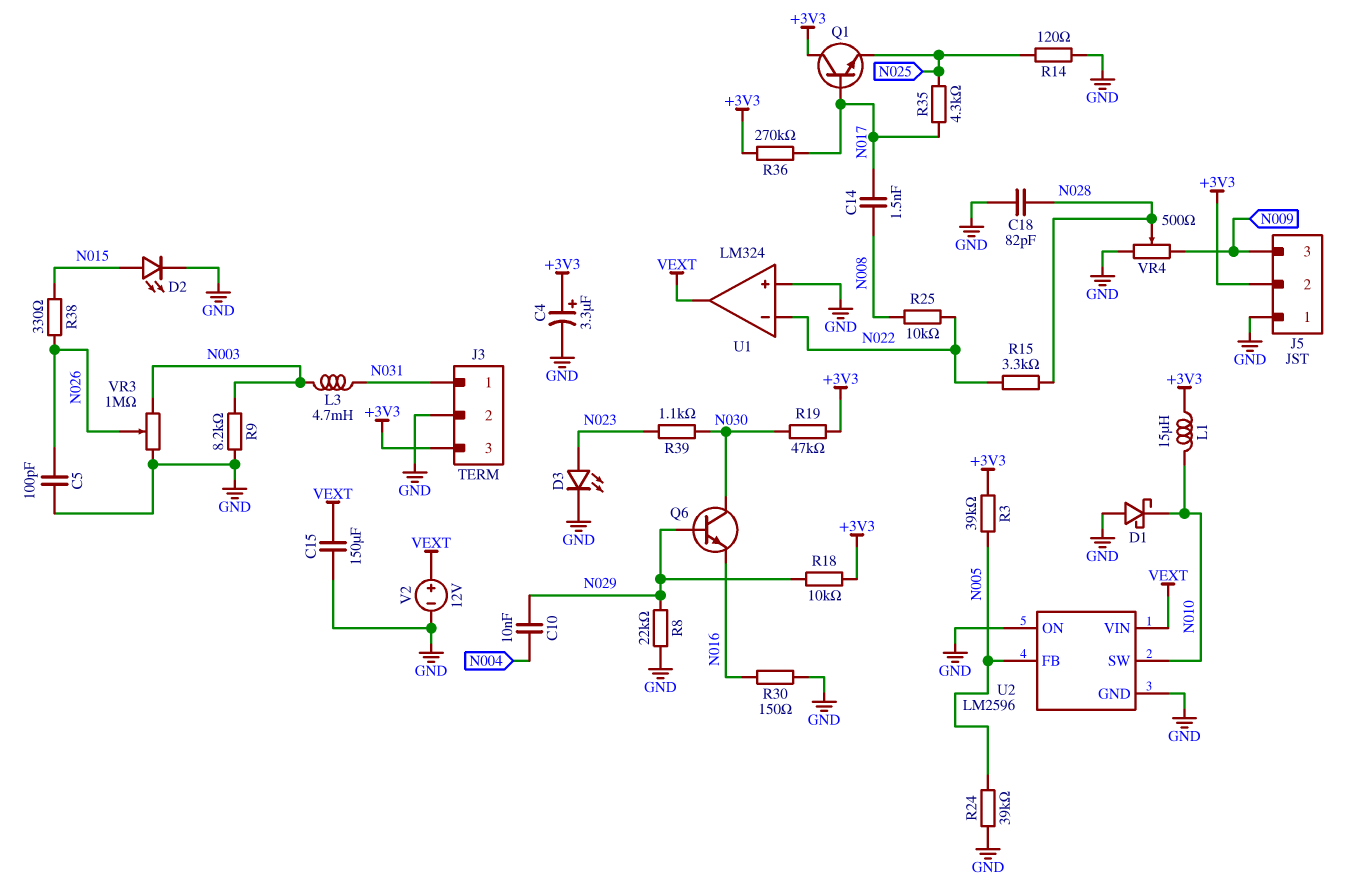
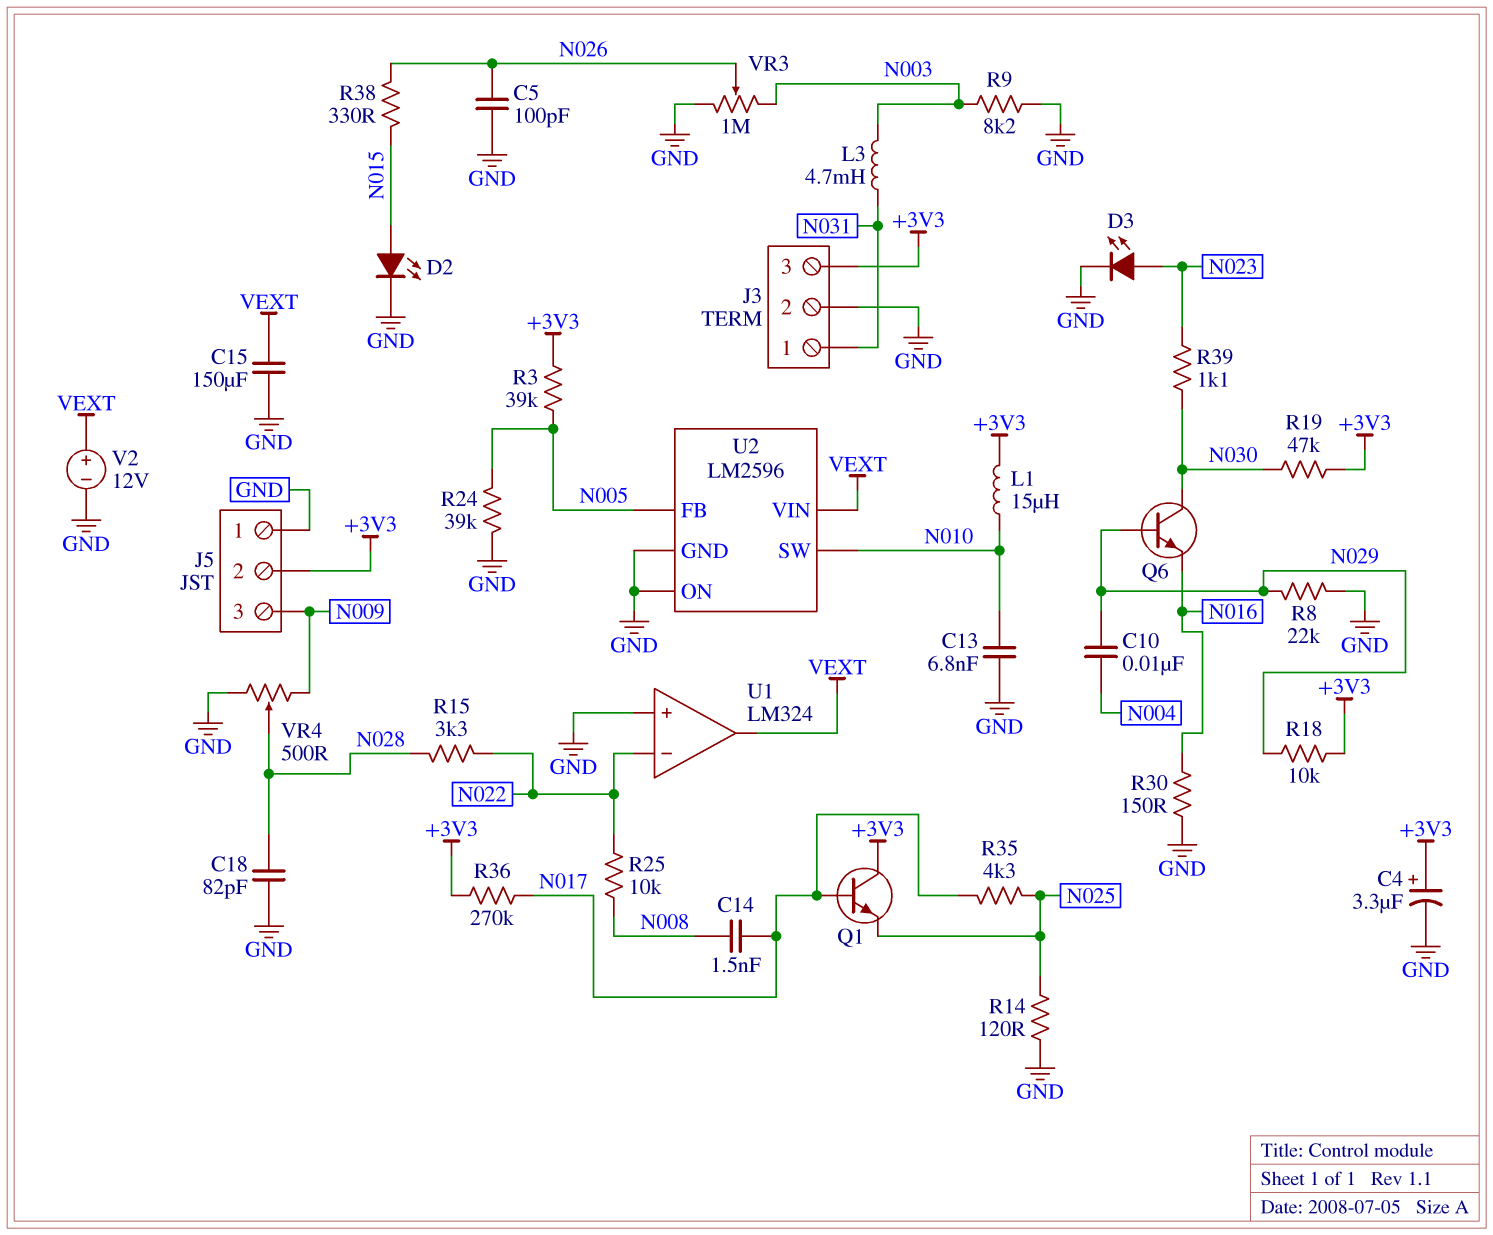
C13: none -> 6.8nF (GND, N010)
D1: schottky (A GND, K N010) -> none

